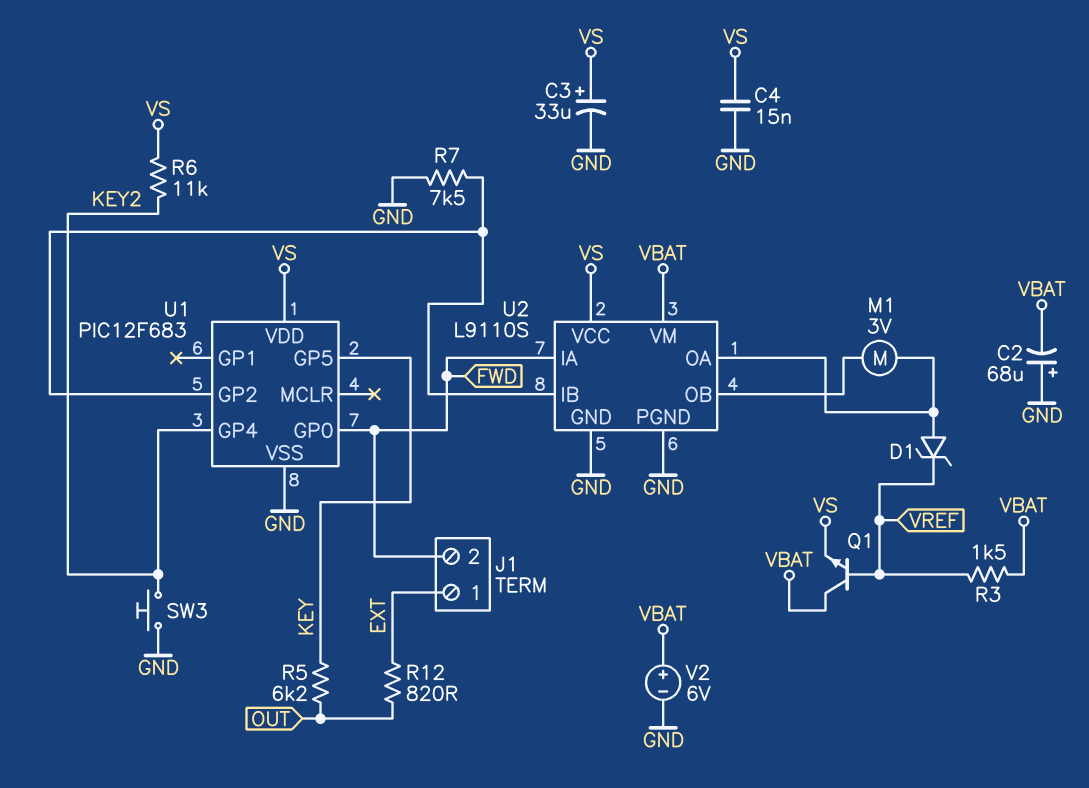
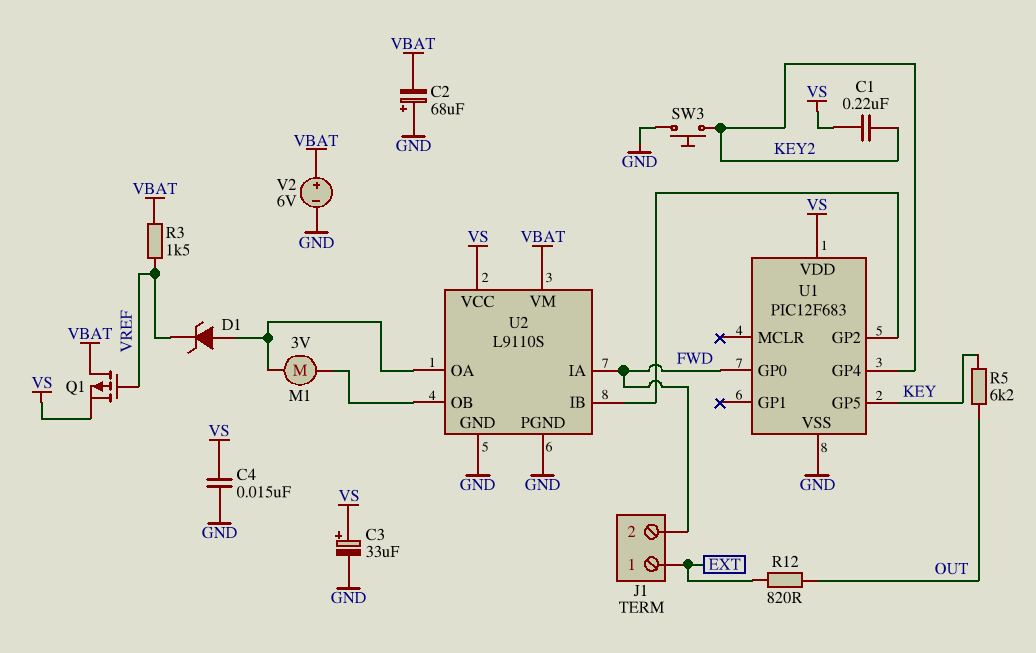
C1: none -> 220nF (KEY2, VS)
Q1: NPN (B VREF, C VBAT, E VS) -> PMOS (G VREF, D VBAT, S VS)
R6: 11k (KEY2, VS) -> none
R7: 7.5k (GND, U1/GP2) -> none

